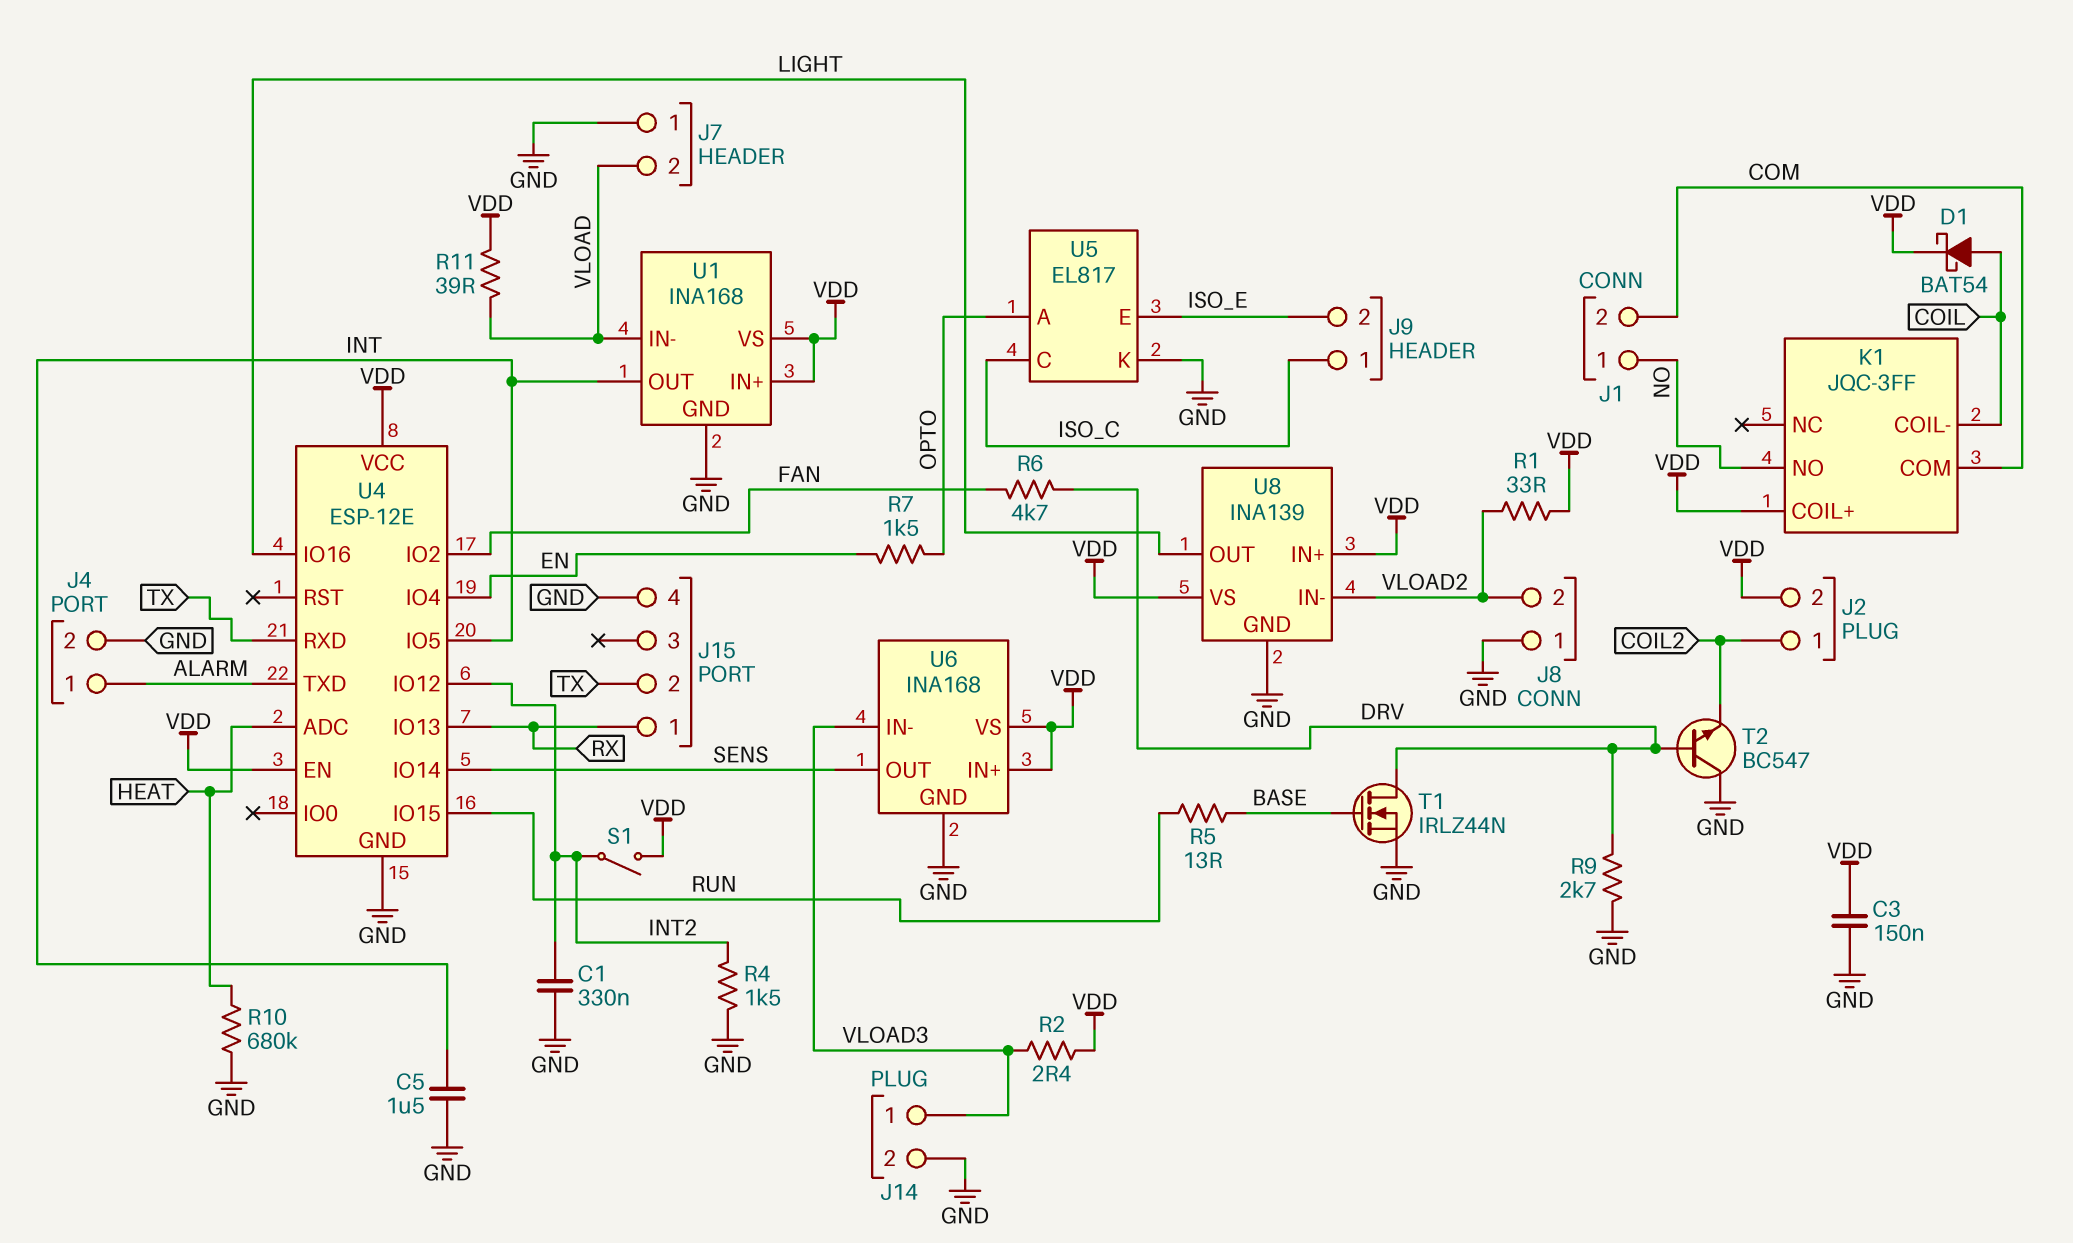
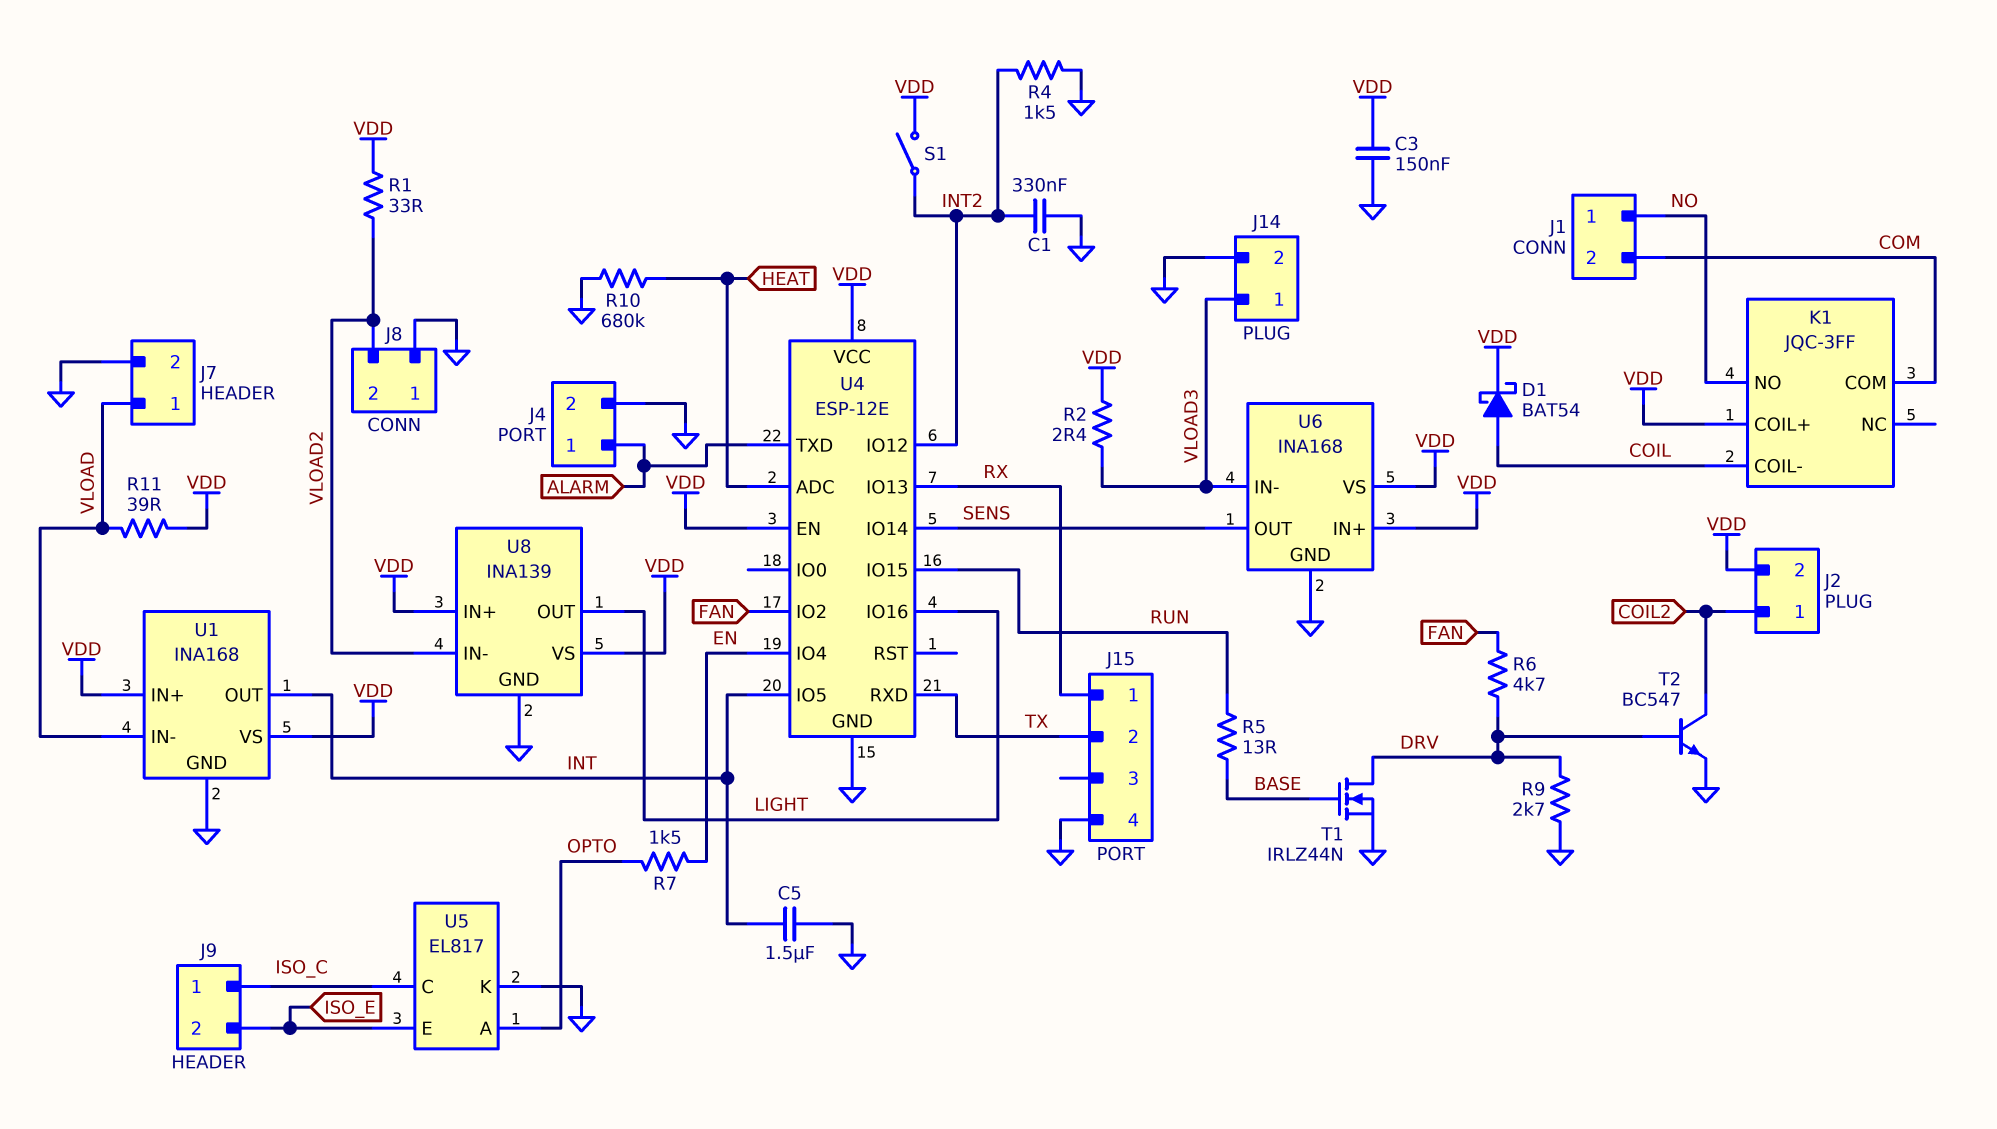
J7 pin 1: GND -> VLOAD
J7 pin 2: VLOAD -> GND
T2: NPN BC547 (B DRV, C GND, E COIL2) -> NPN BC547 (B DRV, C COIL2, E GND)

